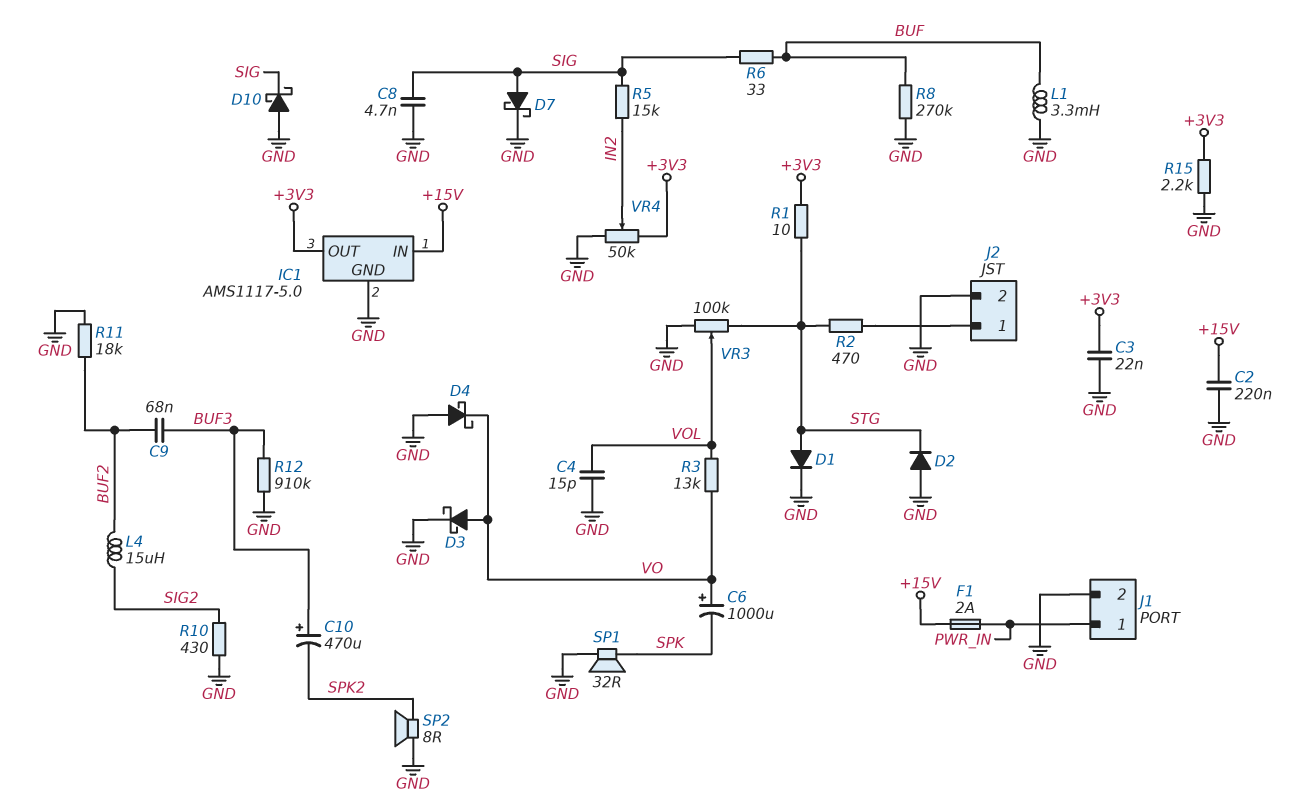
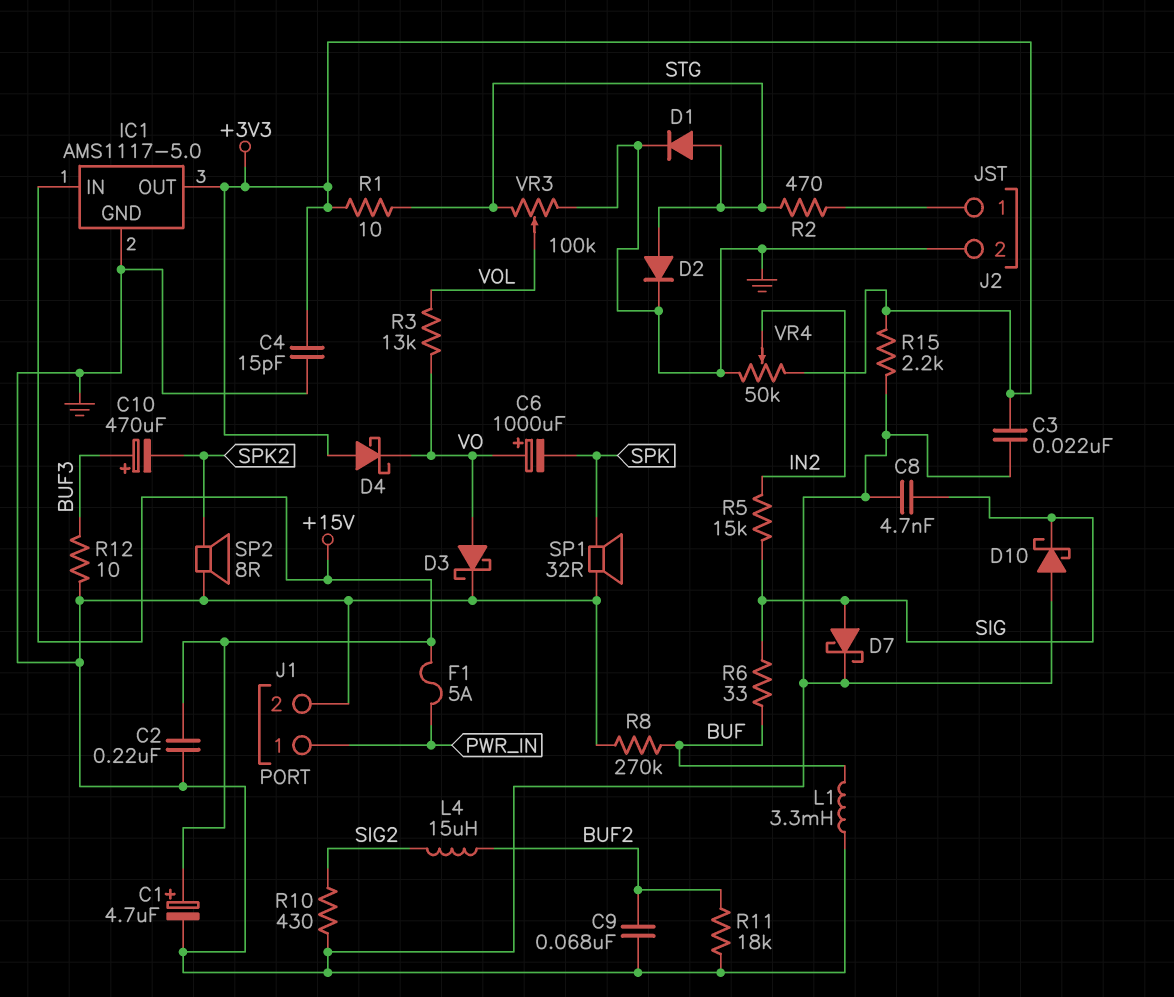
C1: none -> 4.7uF (plus +15V, minus GND)
C4: 15pF (GND, VOL) -> 15pF (+3V3, GND)
C9: 68nF (BUF2, BUF3) -> 68nF (BUF2, GND)
D2: diode (A GND, K STG) -> diode (A STG, K GND)
D4: schottky (A GND, K VO) -> schottky (A +3V3, K VO)
F1: 2A (+15V, PWR_IN) -> 5A (+15V, PWR_IN)
R12: 910k (BUF3, GND) -> 10 (BUF3, GND)

